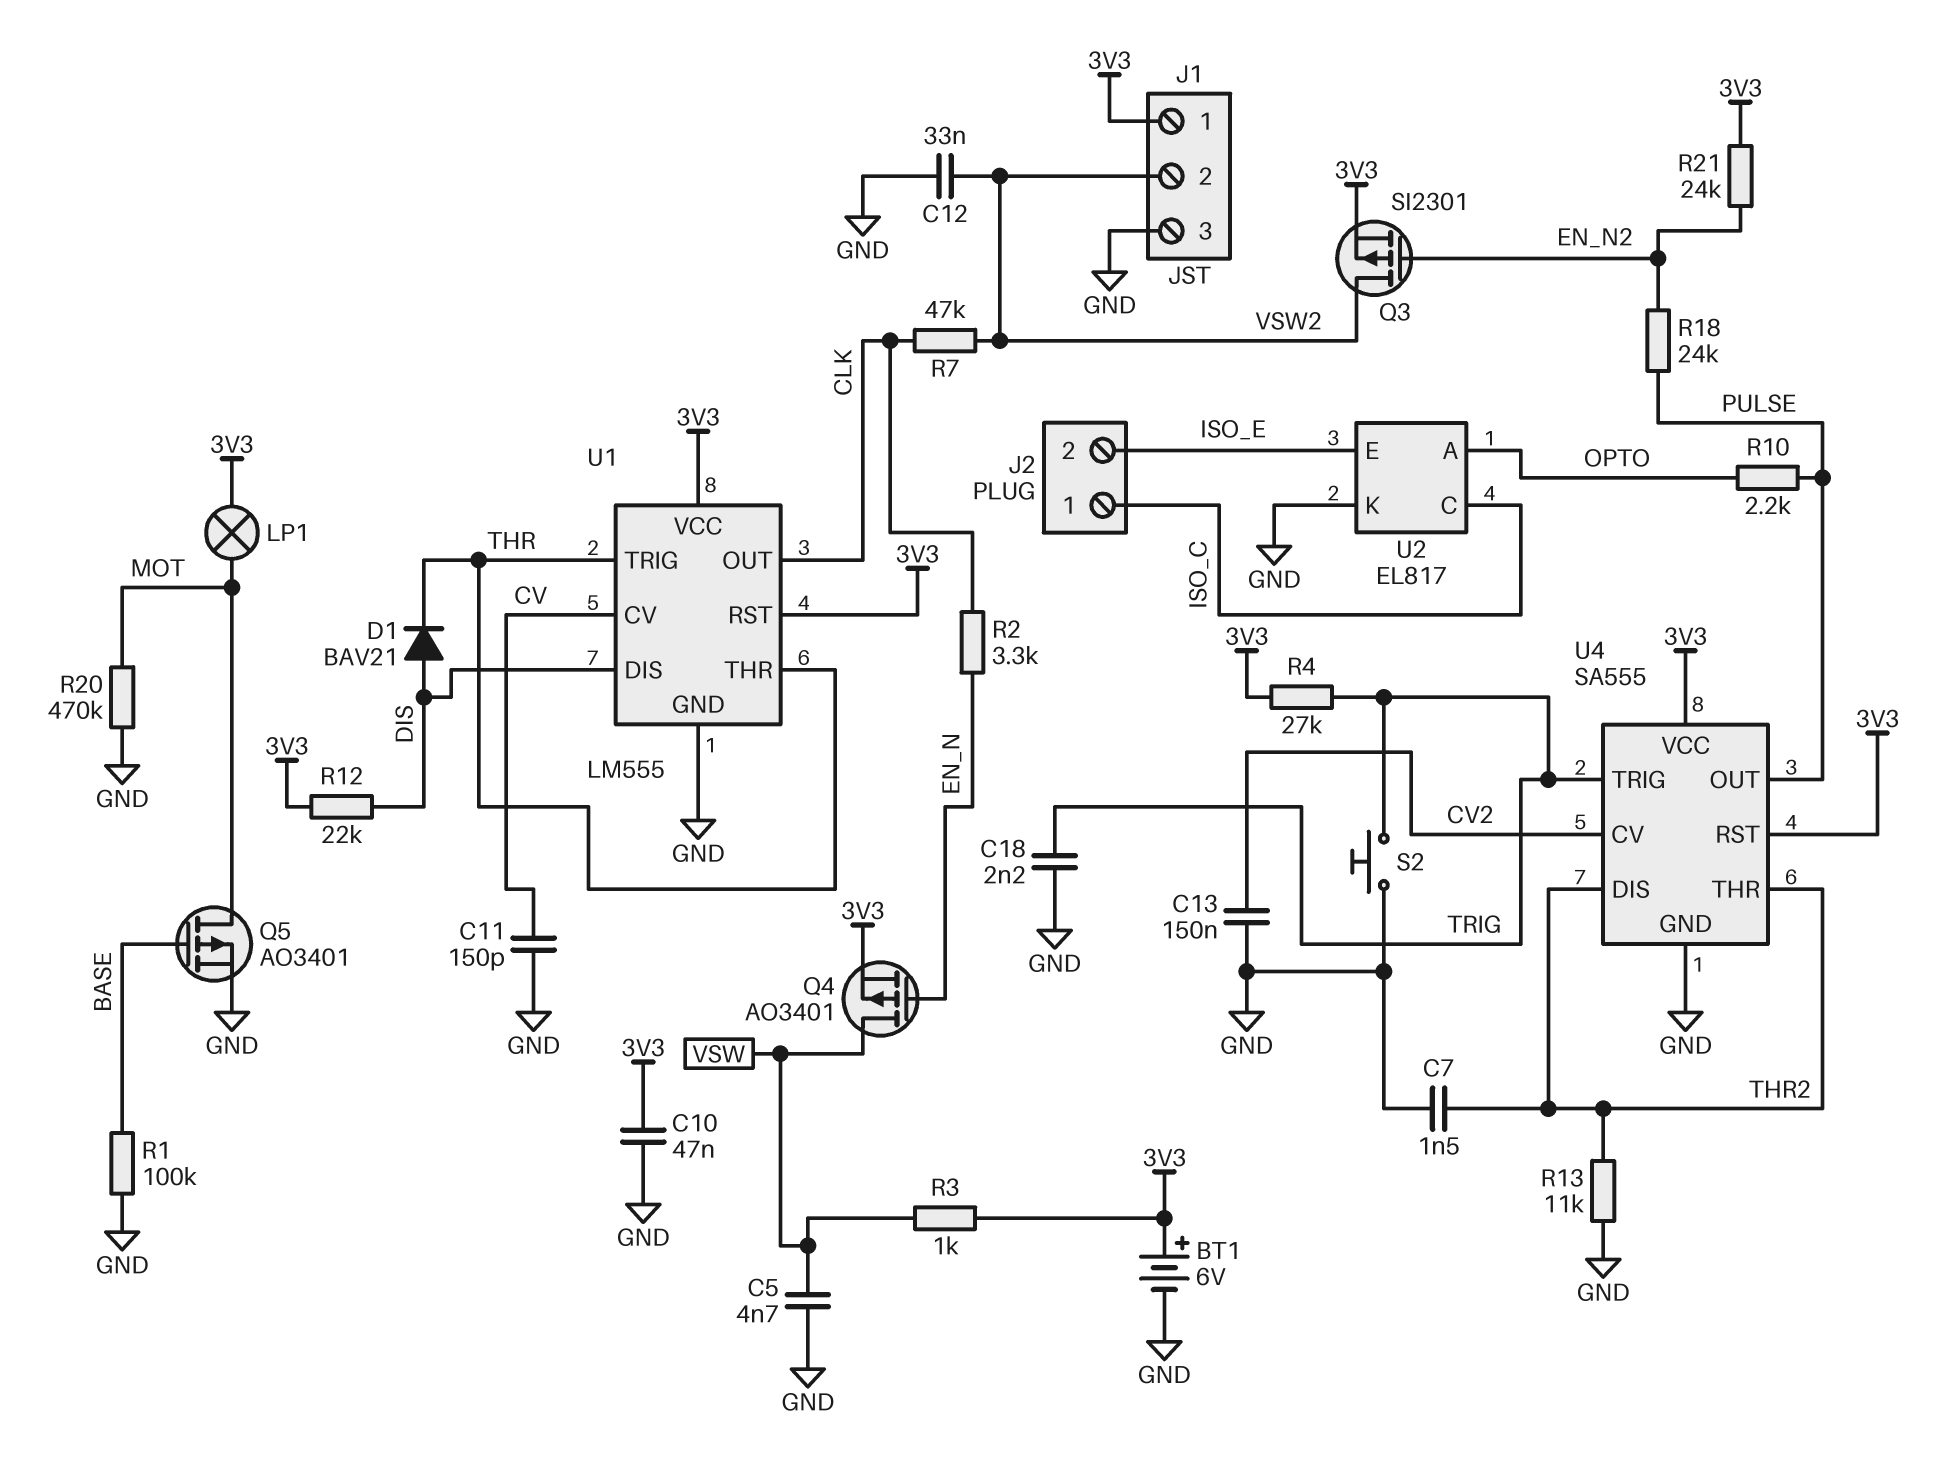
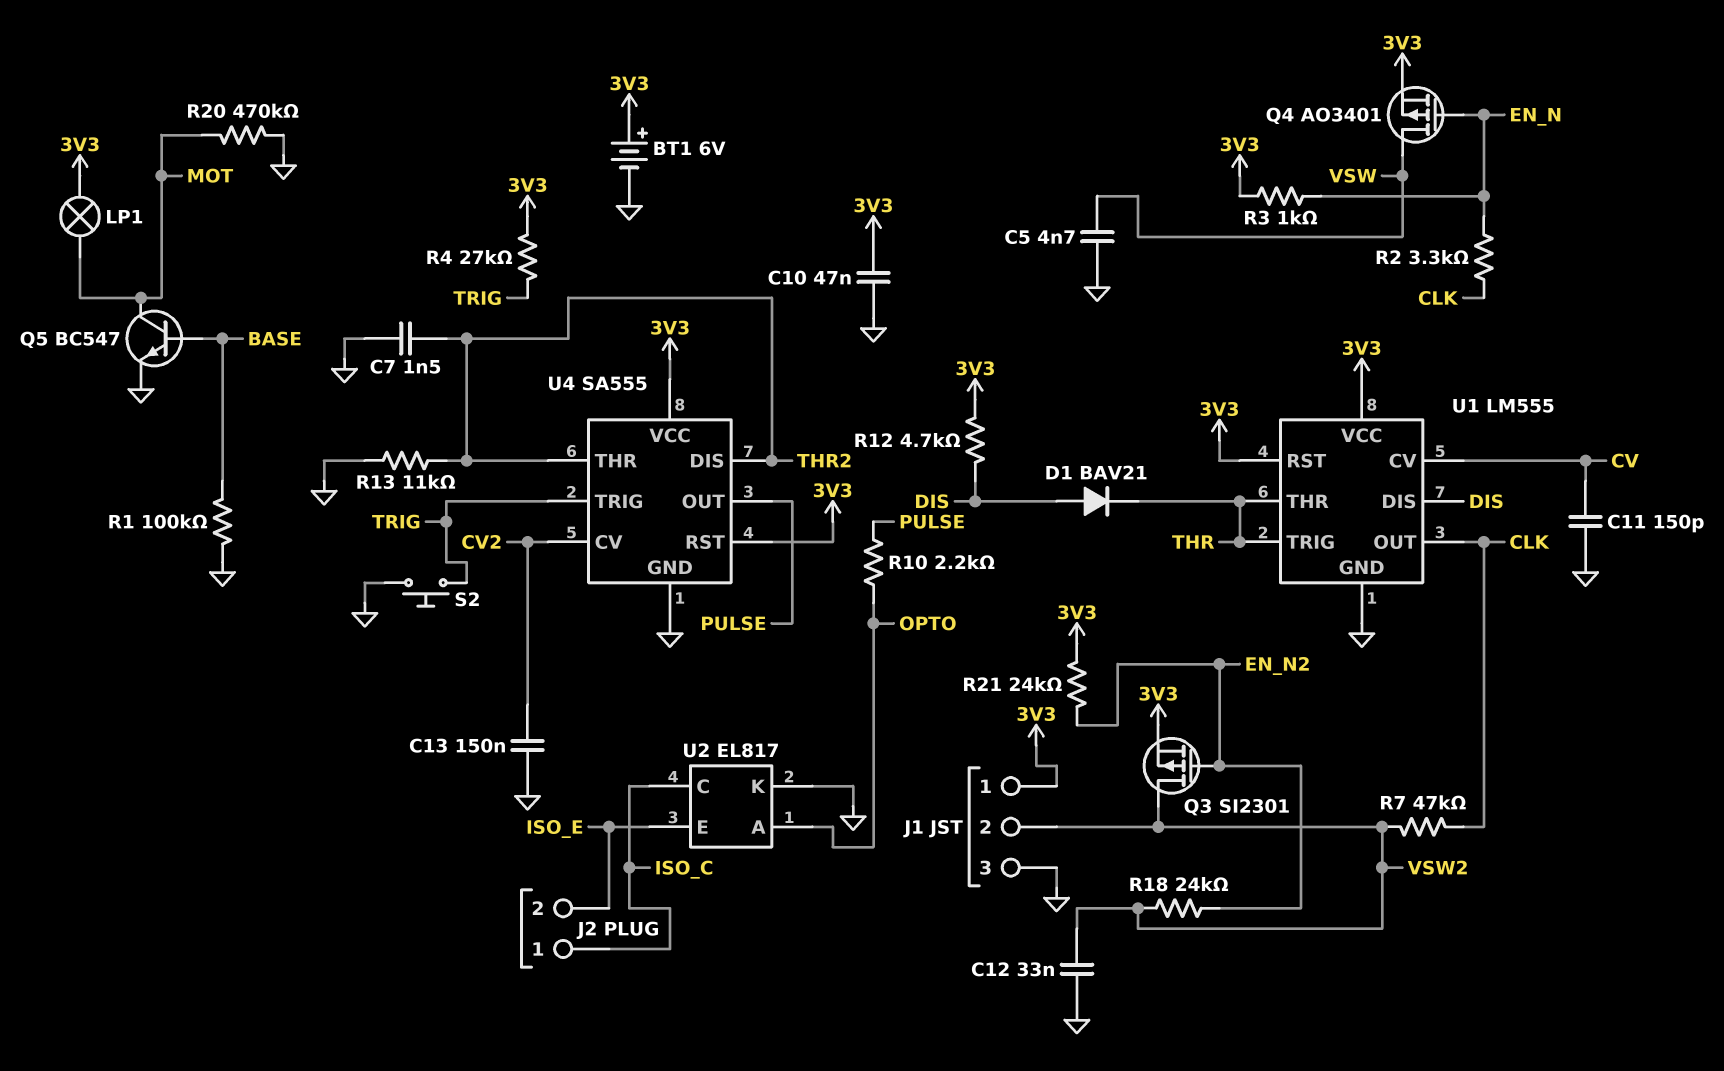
C18: 2.2nF (GND, TRIG) -> none
Q5: PMOS AO3401 (G BASE, D MOT, S GND) -> NPN BC547 (B BASE, C MOT, E GND)
R3: 1k (3V3, VSW) -> 1k (3V3, EN_N)
R12: 22k (3V3, DIS) -> 4.7k (3V3, DIS)
R18: 24k (EN_N2, PULSE) -> 24k (EN_N2, VSW2)

